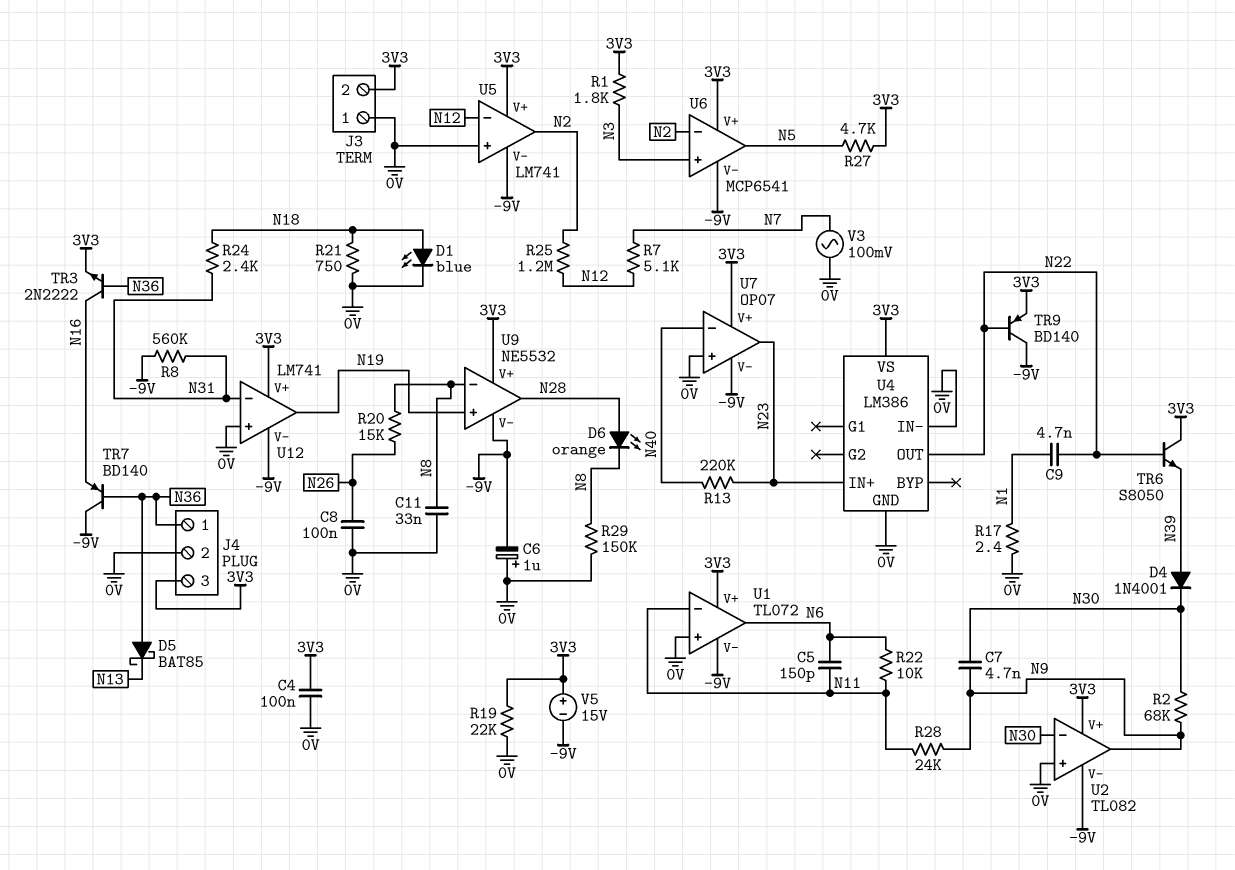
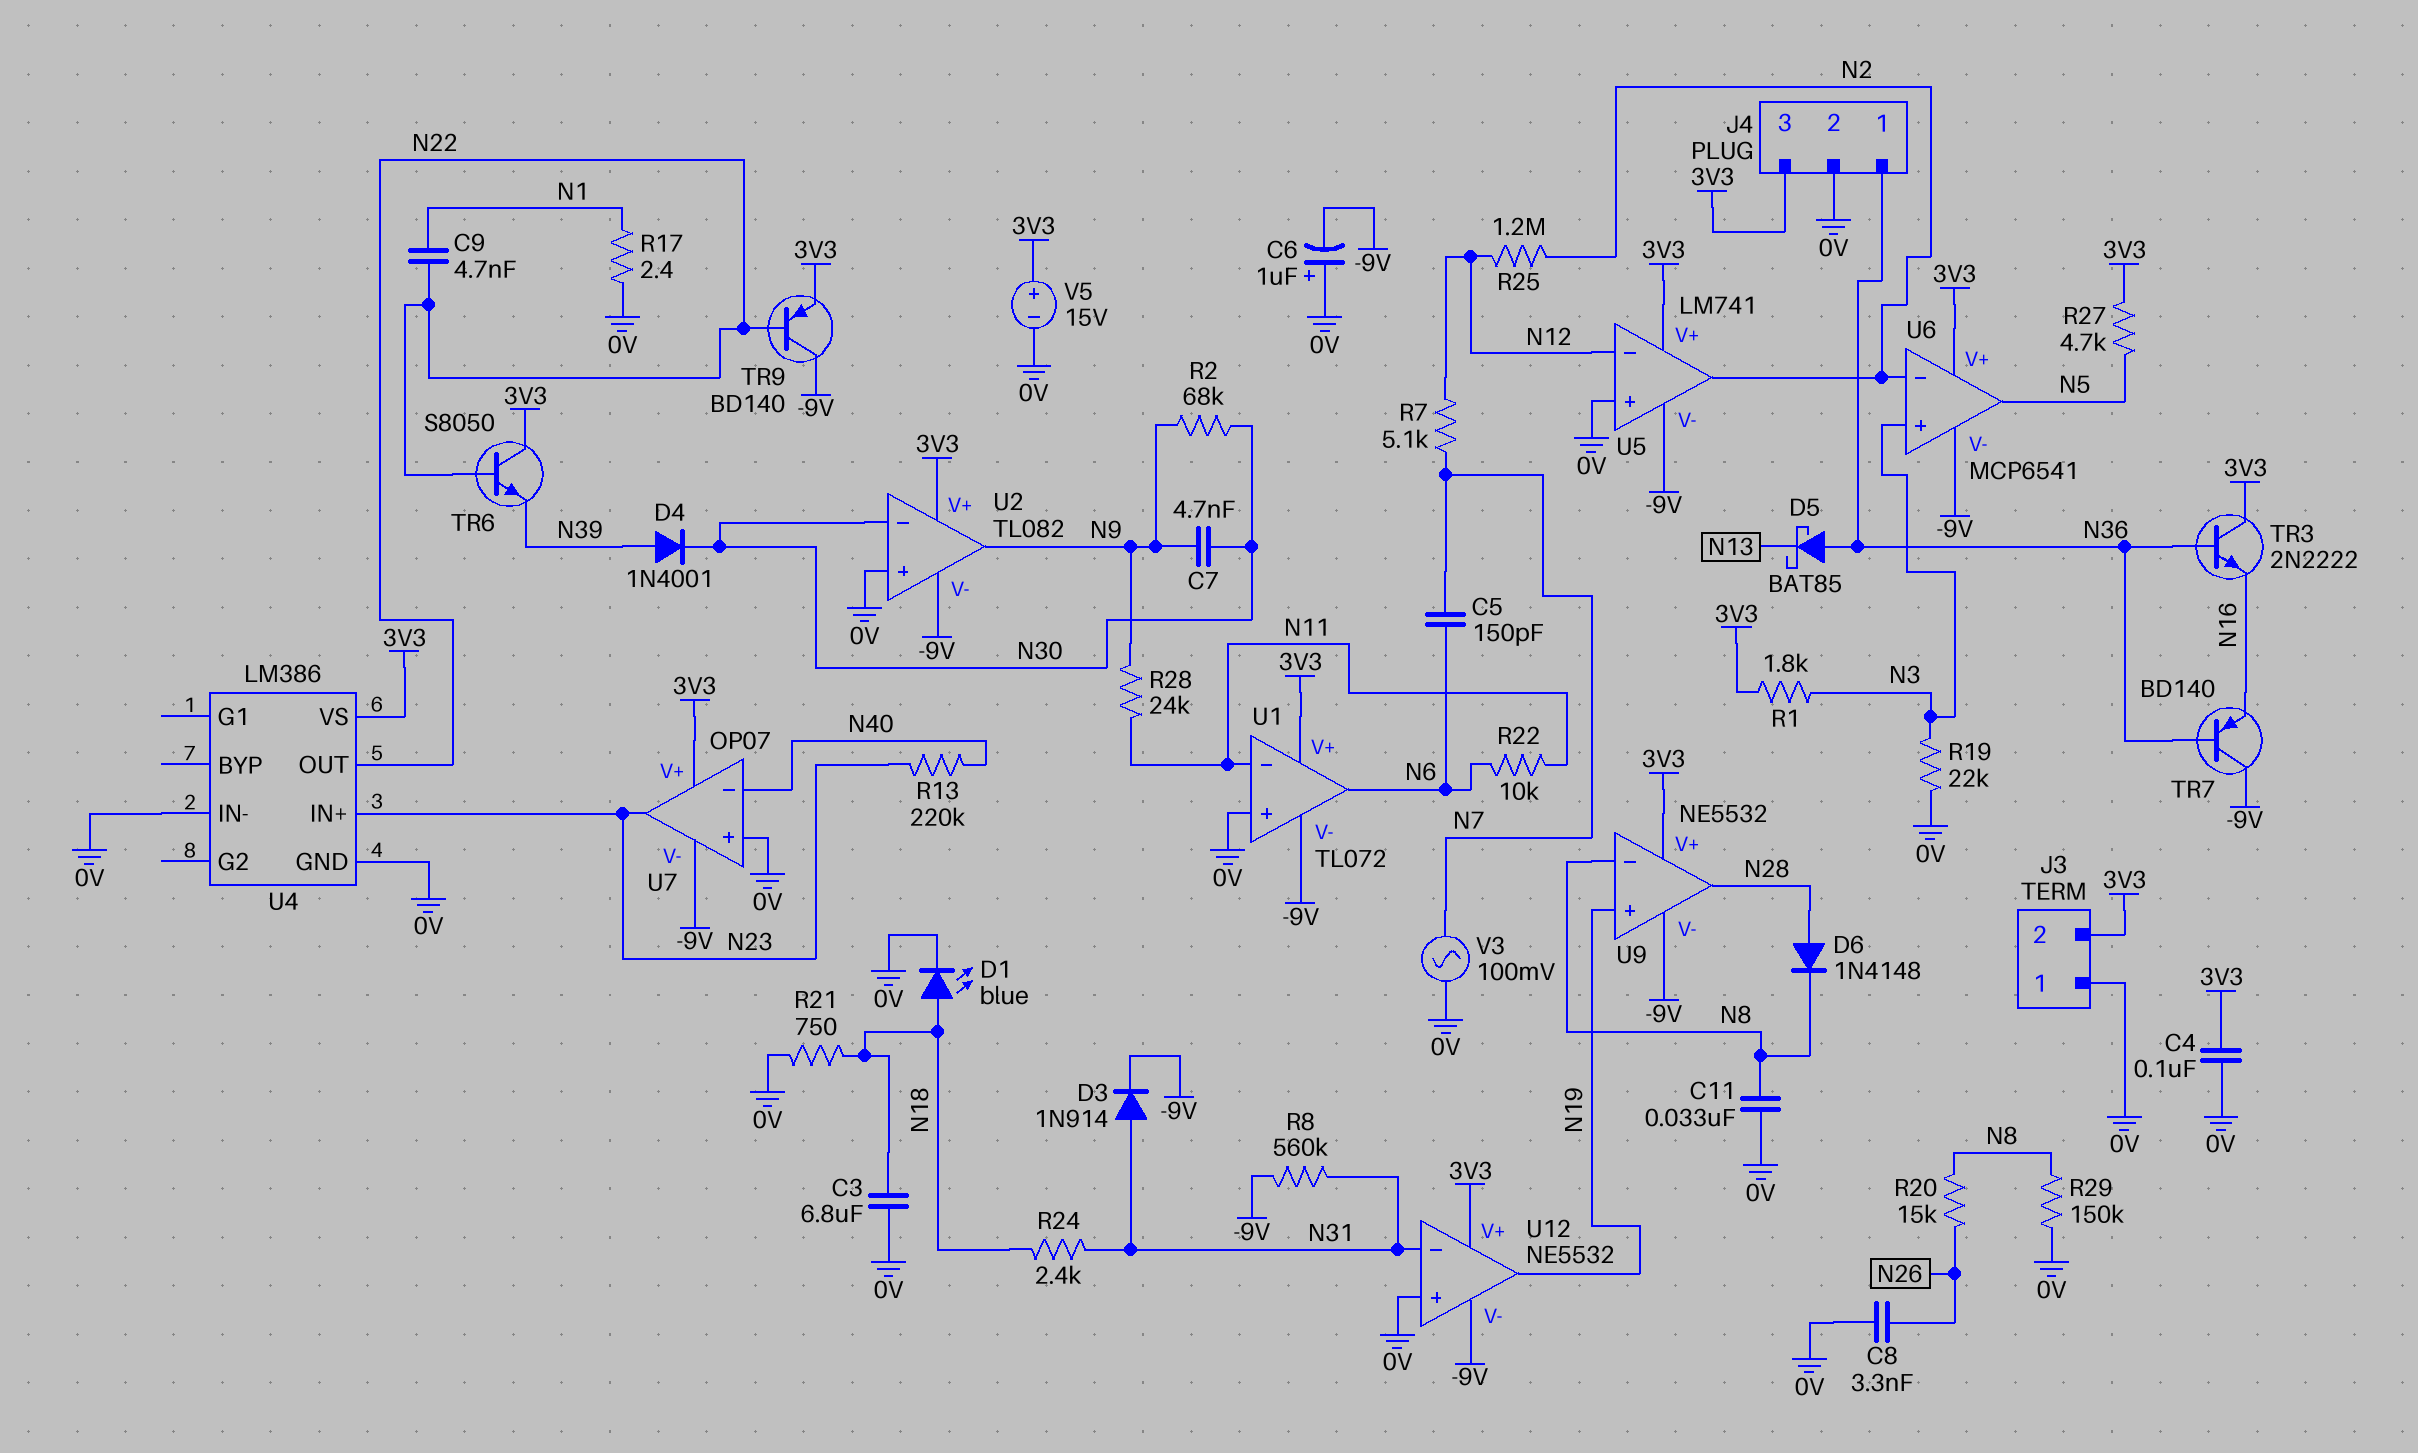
C3: none -> 6.8uF (0V, N18)
C5: 150pF (N6, N11) -> 150pF (N6, N7)
C8: 100nF (0V, N26) -> 3.3nF (0V, N26)
D3: none -> diode 1N914 (A N31, K -9V)
D6: LED orange (A N28, K N8) -> diode 1N4148 (A N28, K N8)
R19: 22k (0V, 3V3) -> 22k (0V, N3)
TR3: NPN 2N2222 (B N36, C N16, E 3V3) -> NPN 2N2222 (B N36, C 3V3, E N16)
U12: LM741 -> NE5532
V5: 15V (plus 3V3, minus -9V) -> 15V (plus 3V3, minus 0V)

